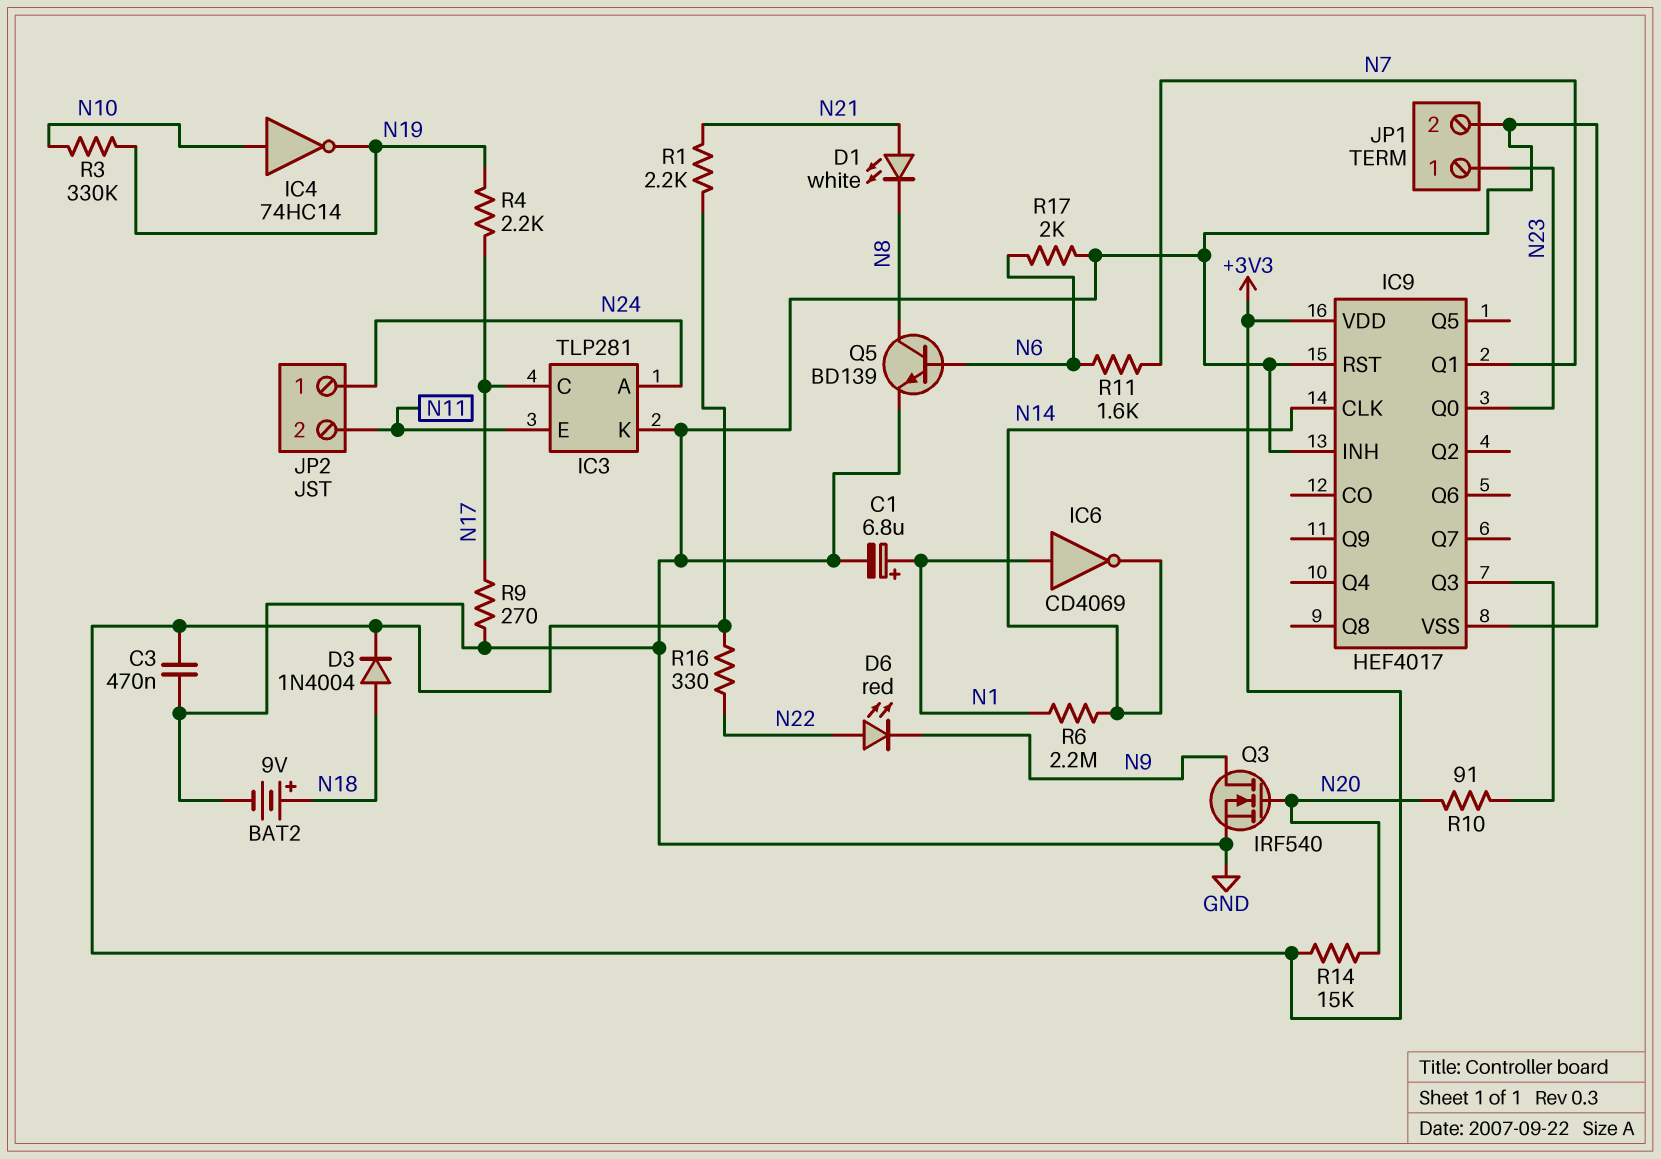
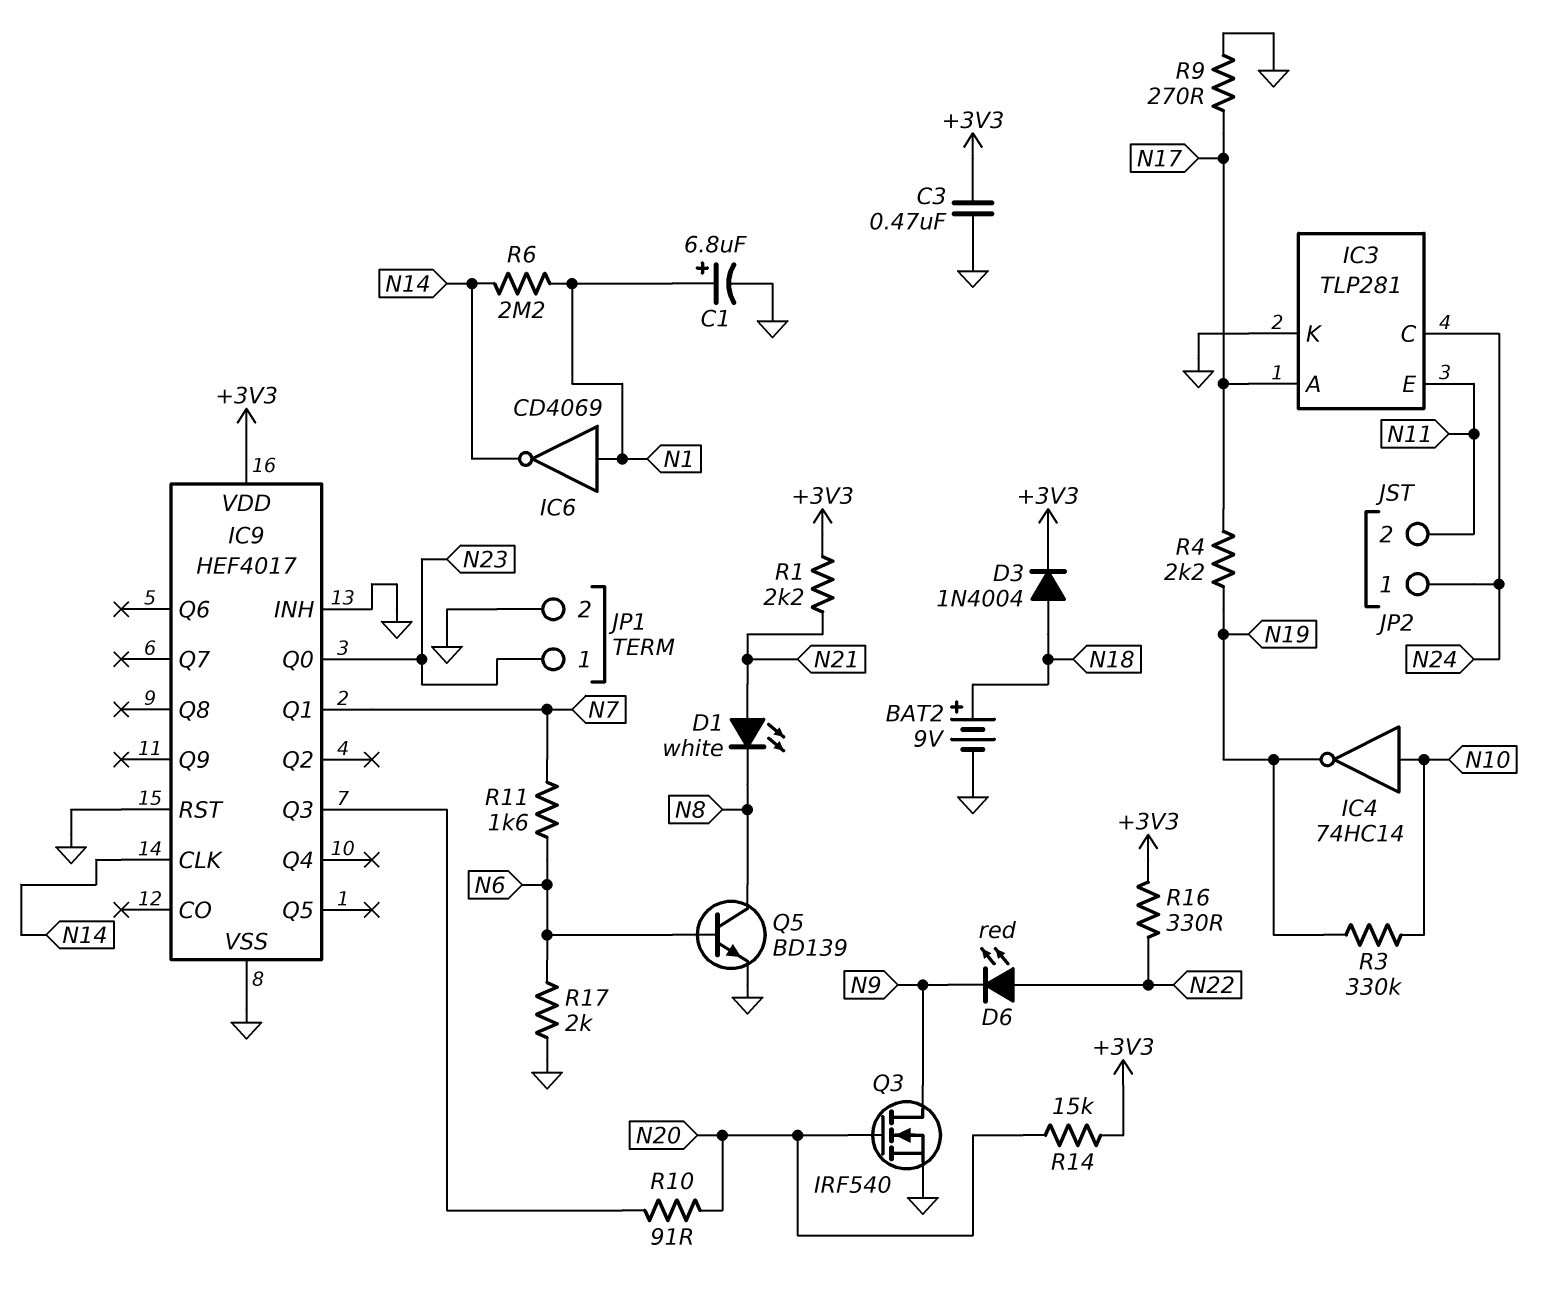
IC3 pin A: N24 -> N17
IC3 pin C: N17 -> N24

